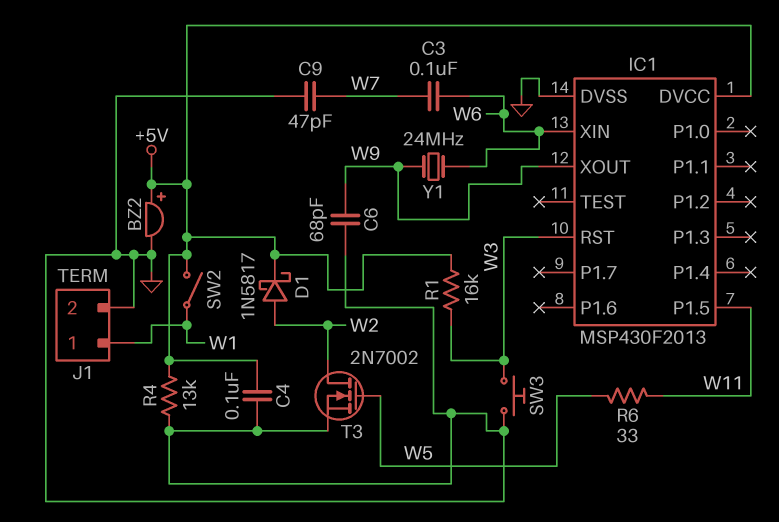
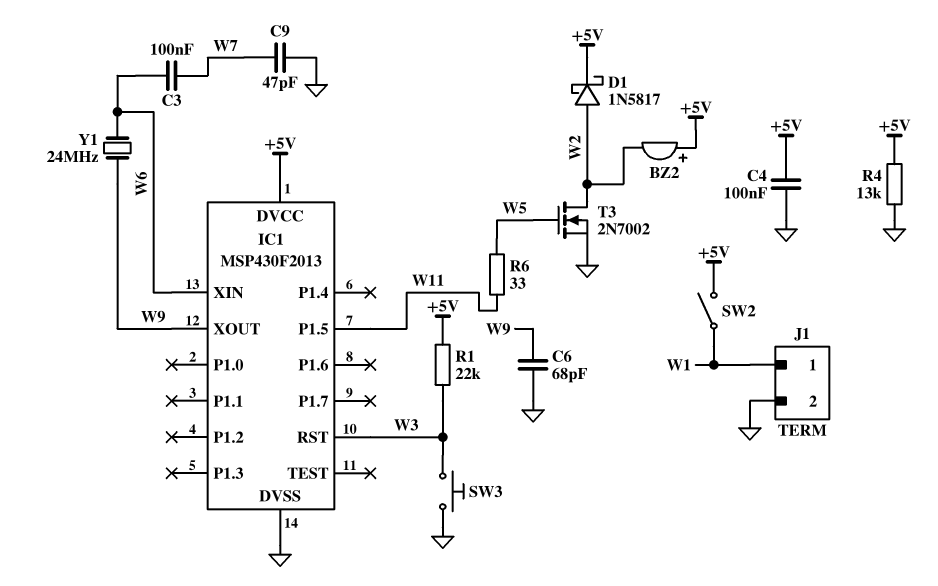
BZ2: buzzer (plus +5V, minus GND) -> buzzer (plus +5V, minus W2)
R1: 16k (+5V, W3) -> 22k (+5V, W3)

